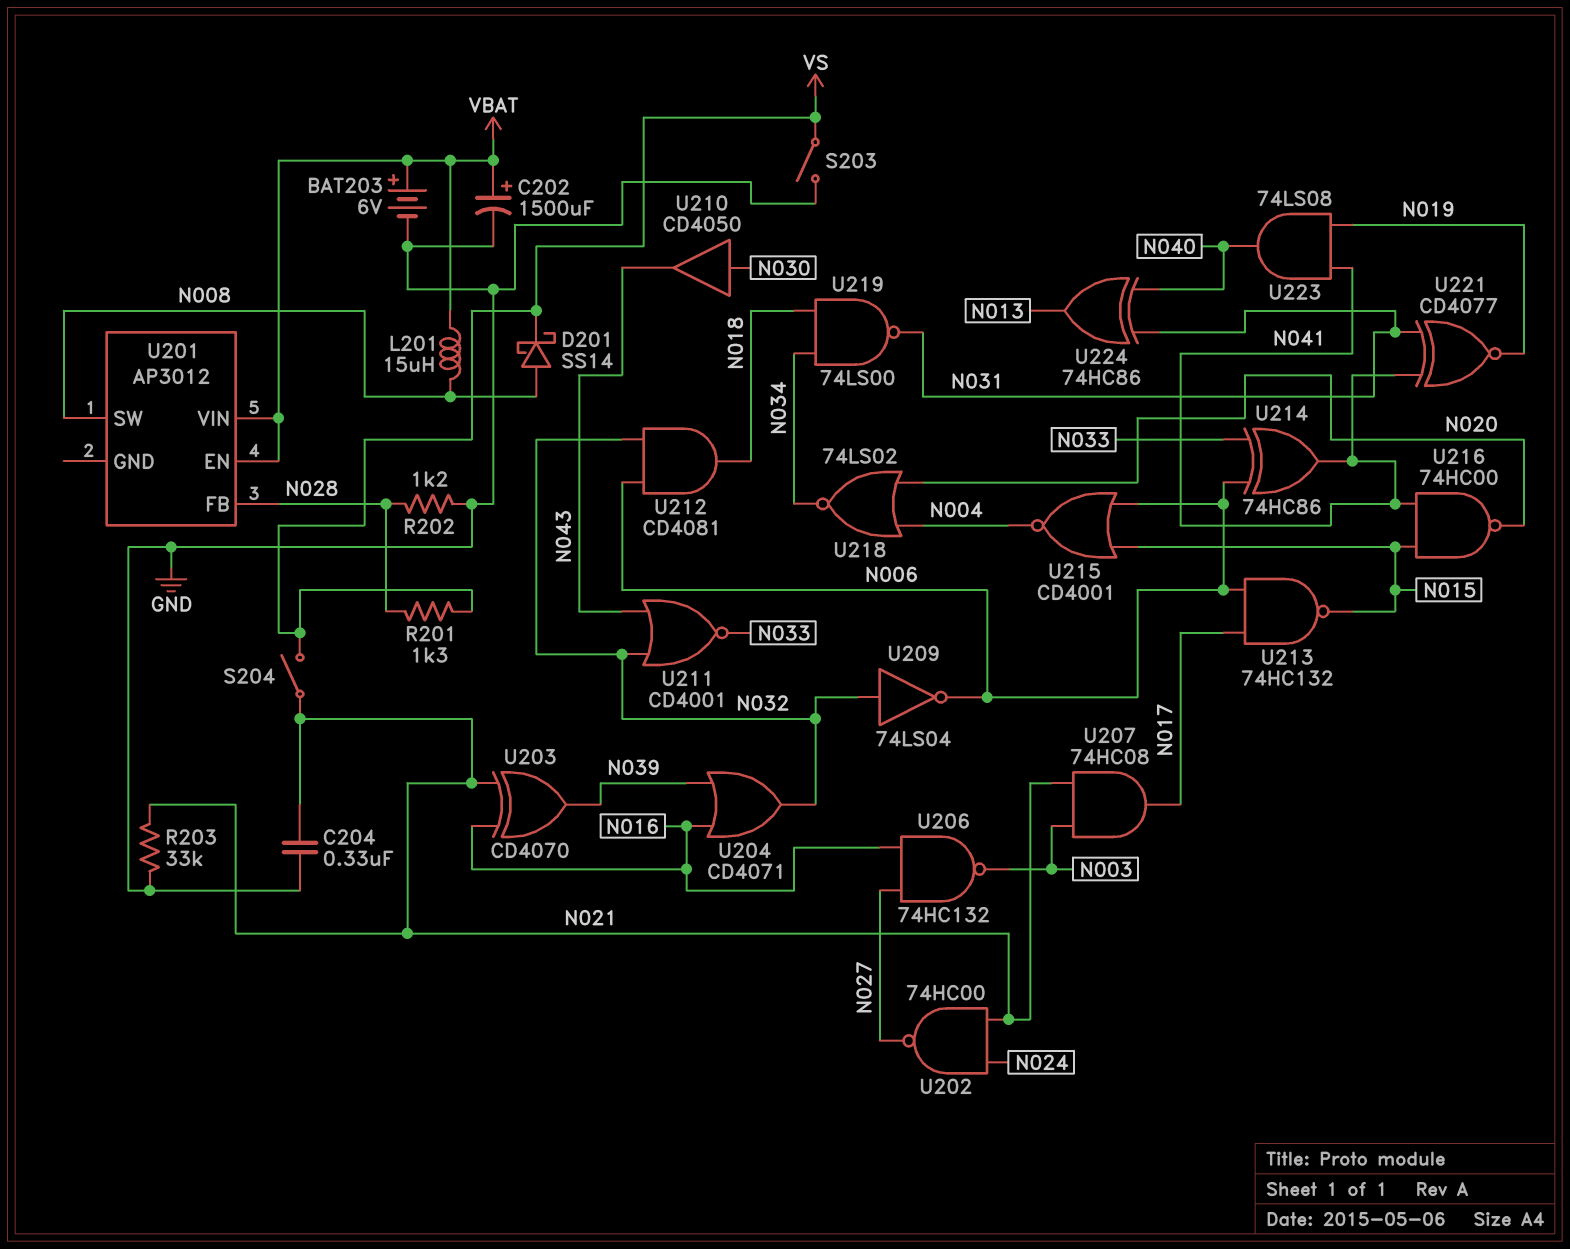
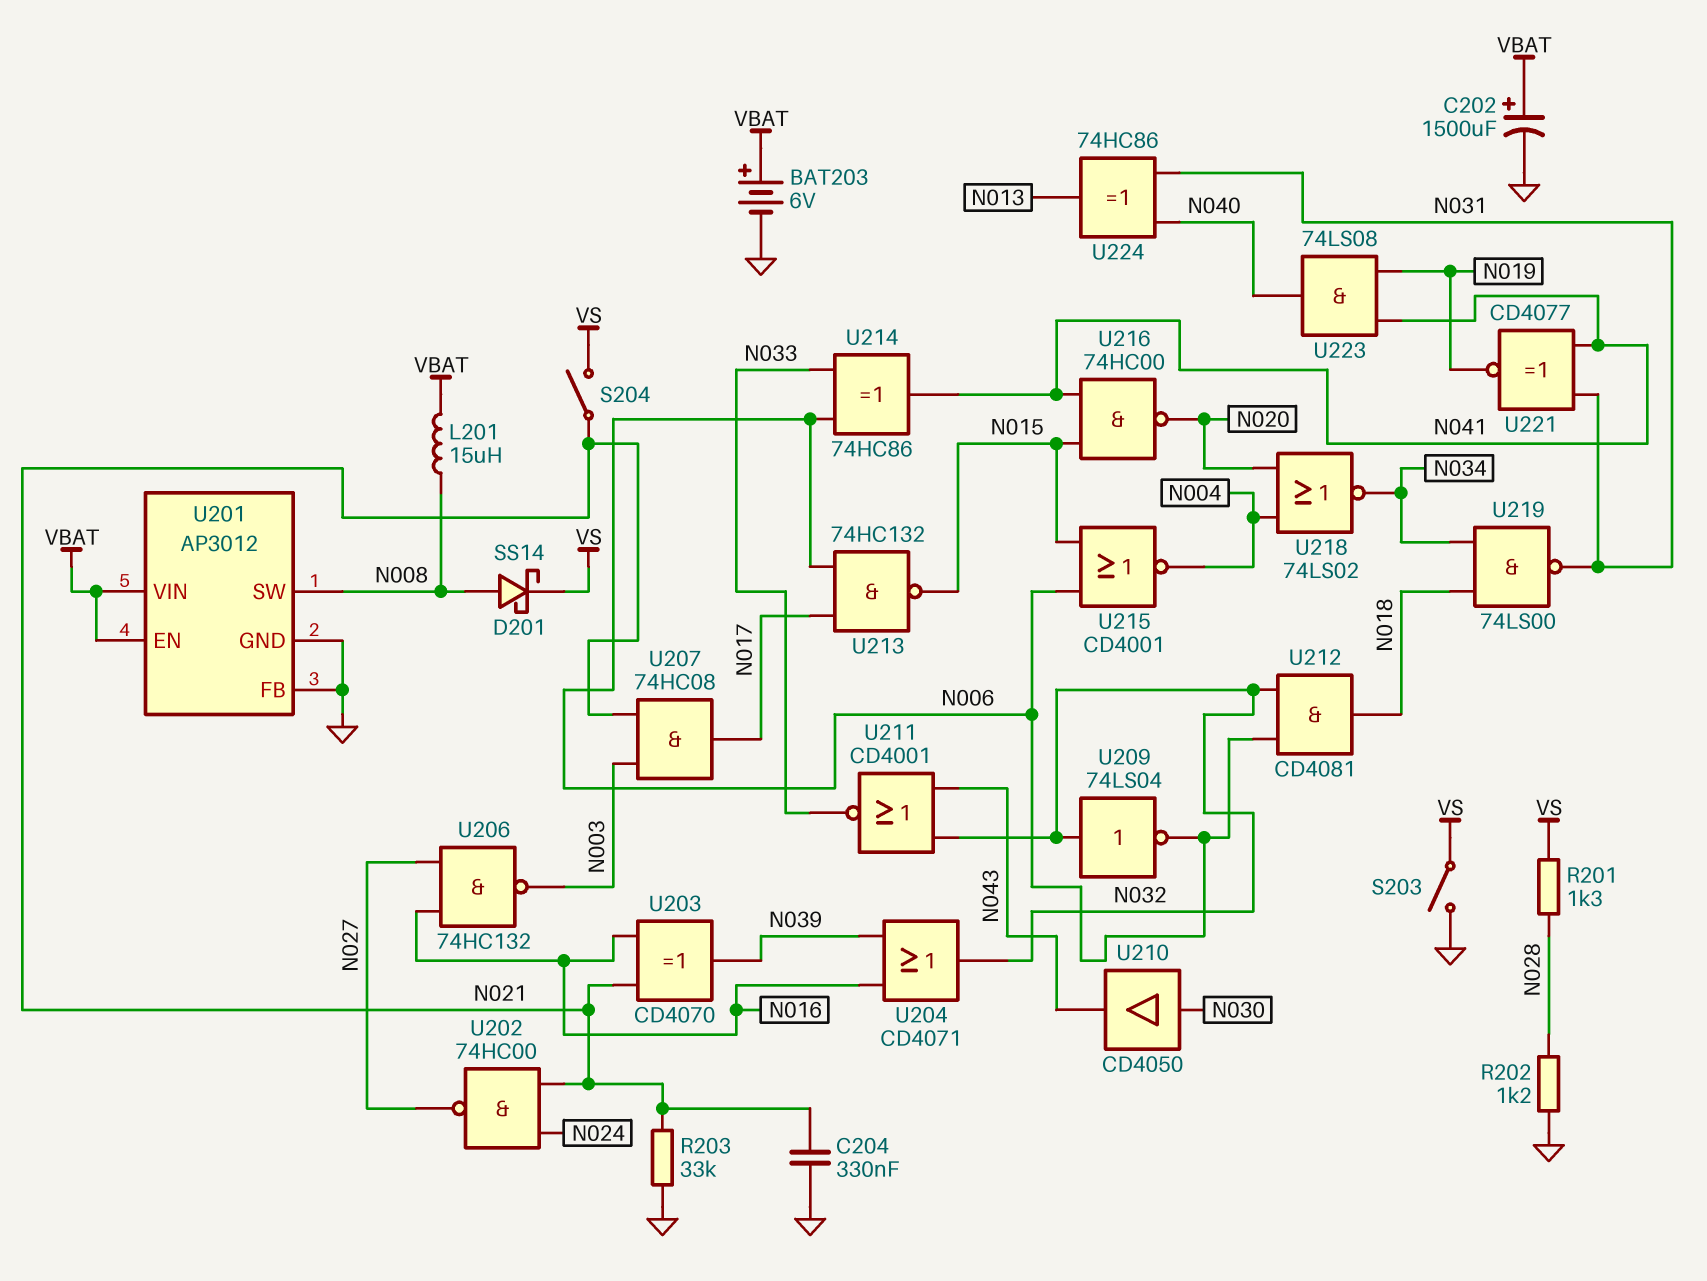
U201 pin FB: N028 -> GND
U201 pin GND: none -> GND

